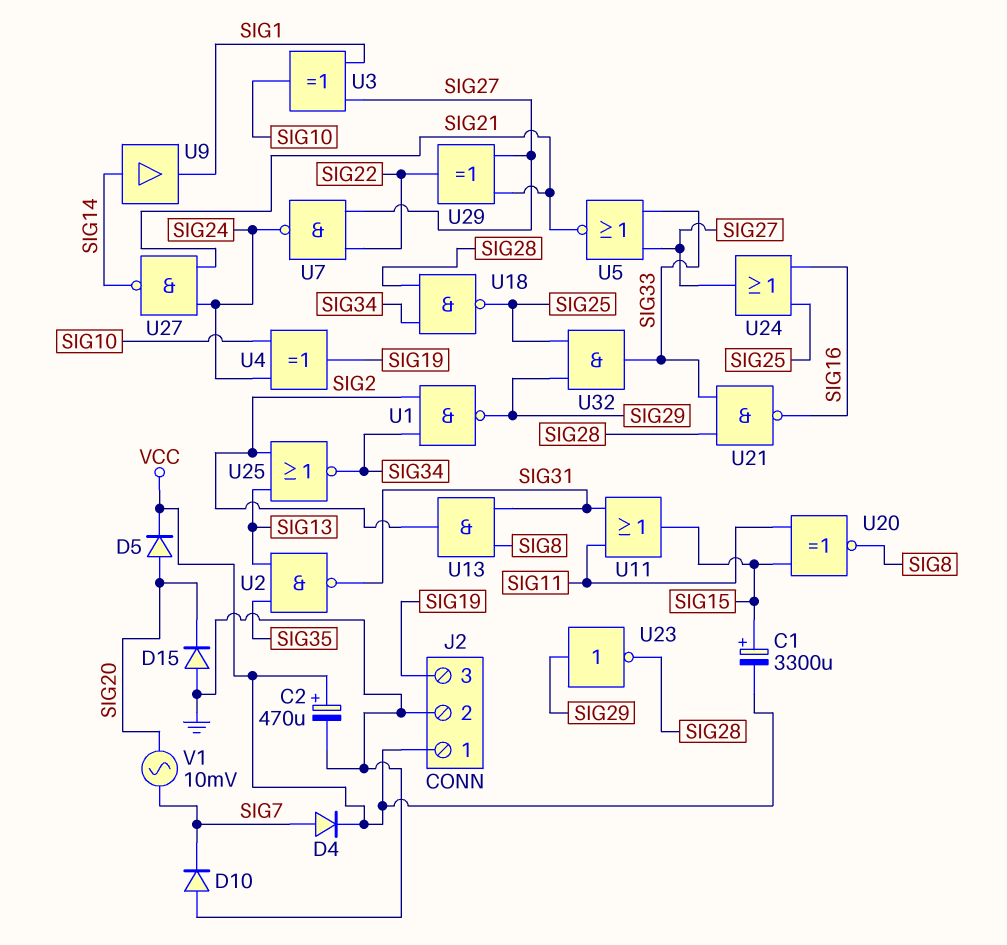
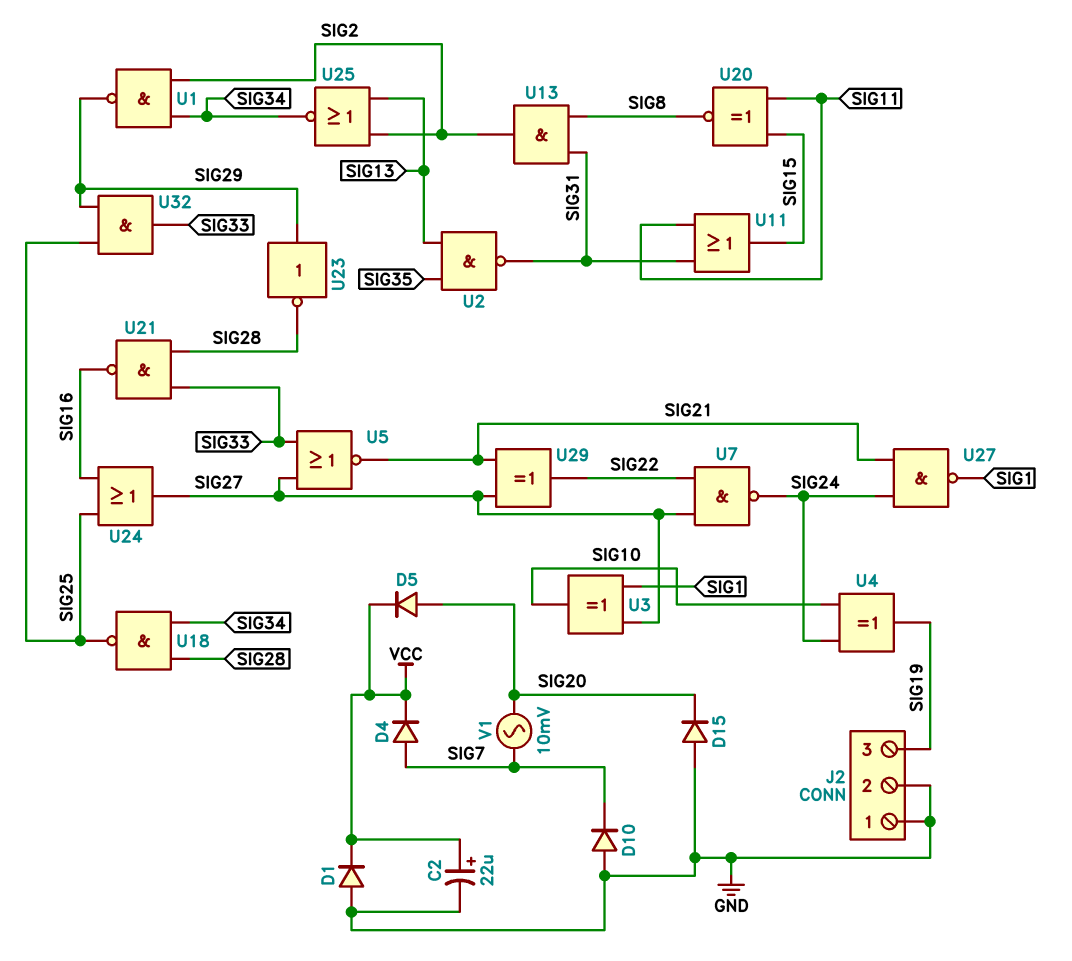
C1: 3300uF (plus SIG15, minus VCC) -> none
C2: 470uF (plus VCC, minus GND) -> 22uF (plus VCC, minus GND)
D1: none -> diode (A GND, K VCC)
J2 pin 1: VCC -> GND
U9: buffer (in SIG14, out SIG1) -> none
U27: NAND (in SIG21, in SIG24, out SIG14) -> NAND (in SIG21, in SIG24, out SIG1)

